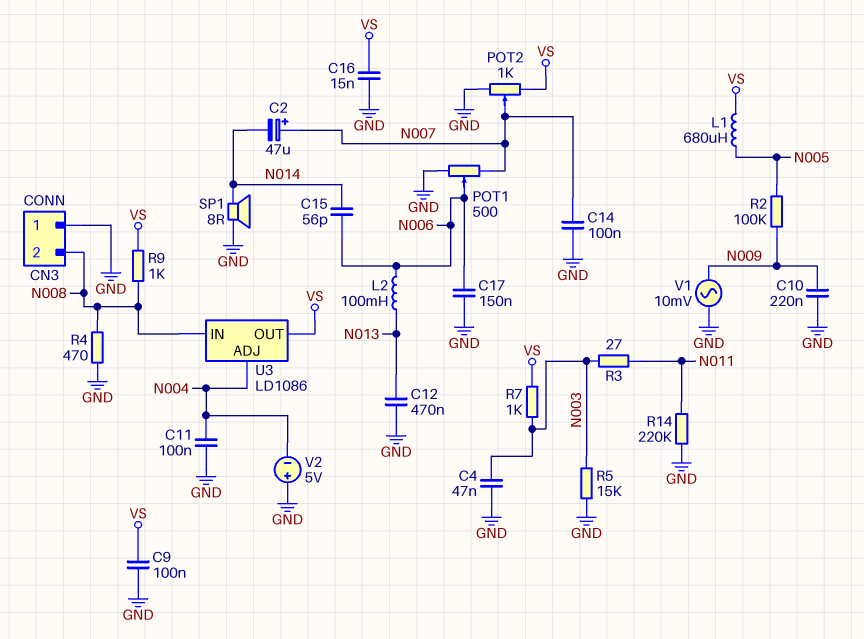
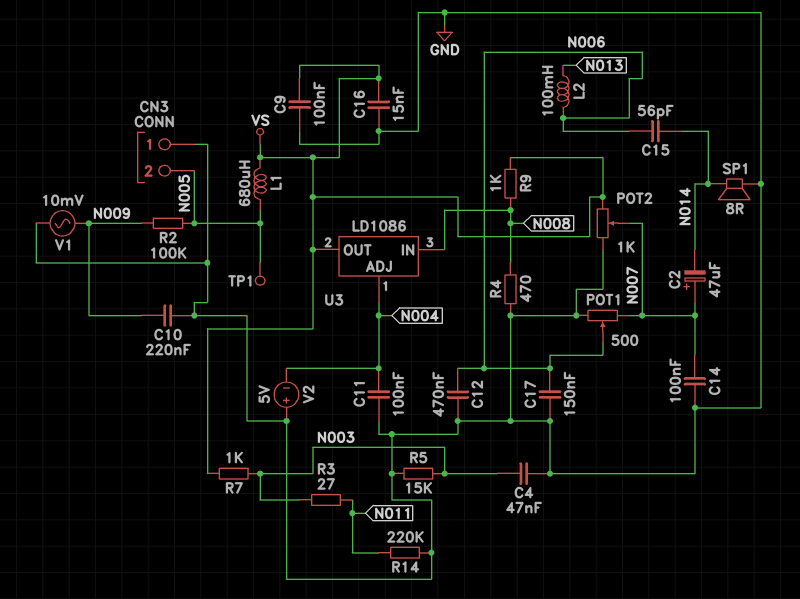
C12: 470nF (GND, N013) -> 470nF (GND, N006)
CN3 pin 2: N008 -> N005
TP1: none -> test point (N005)

